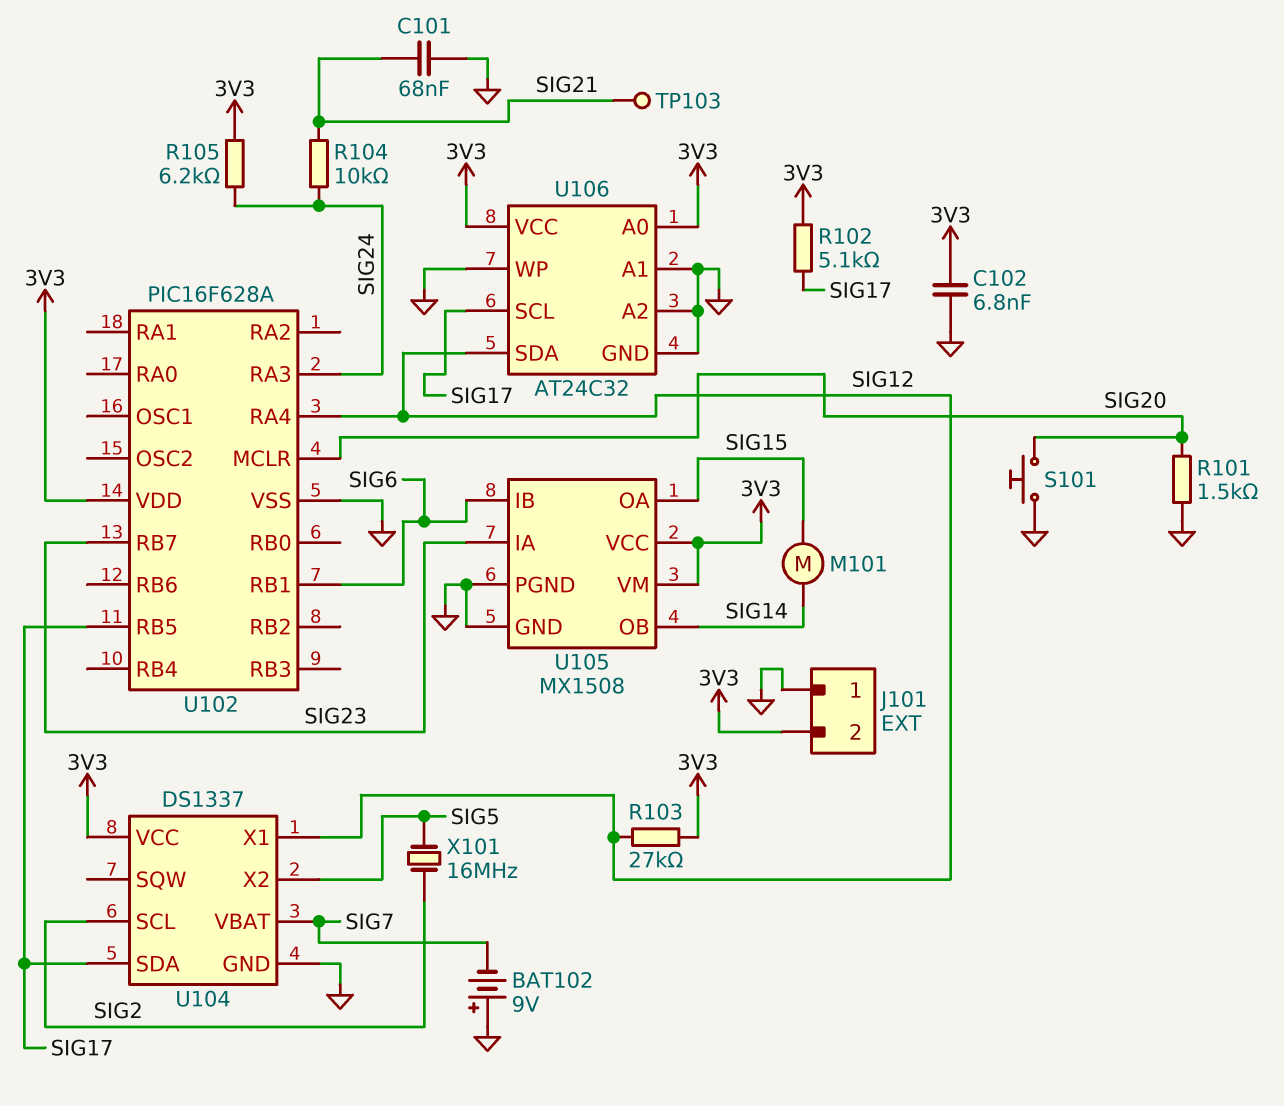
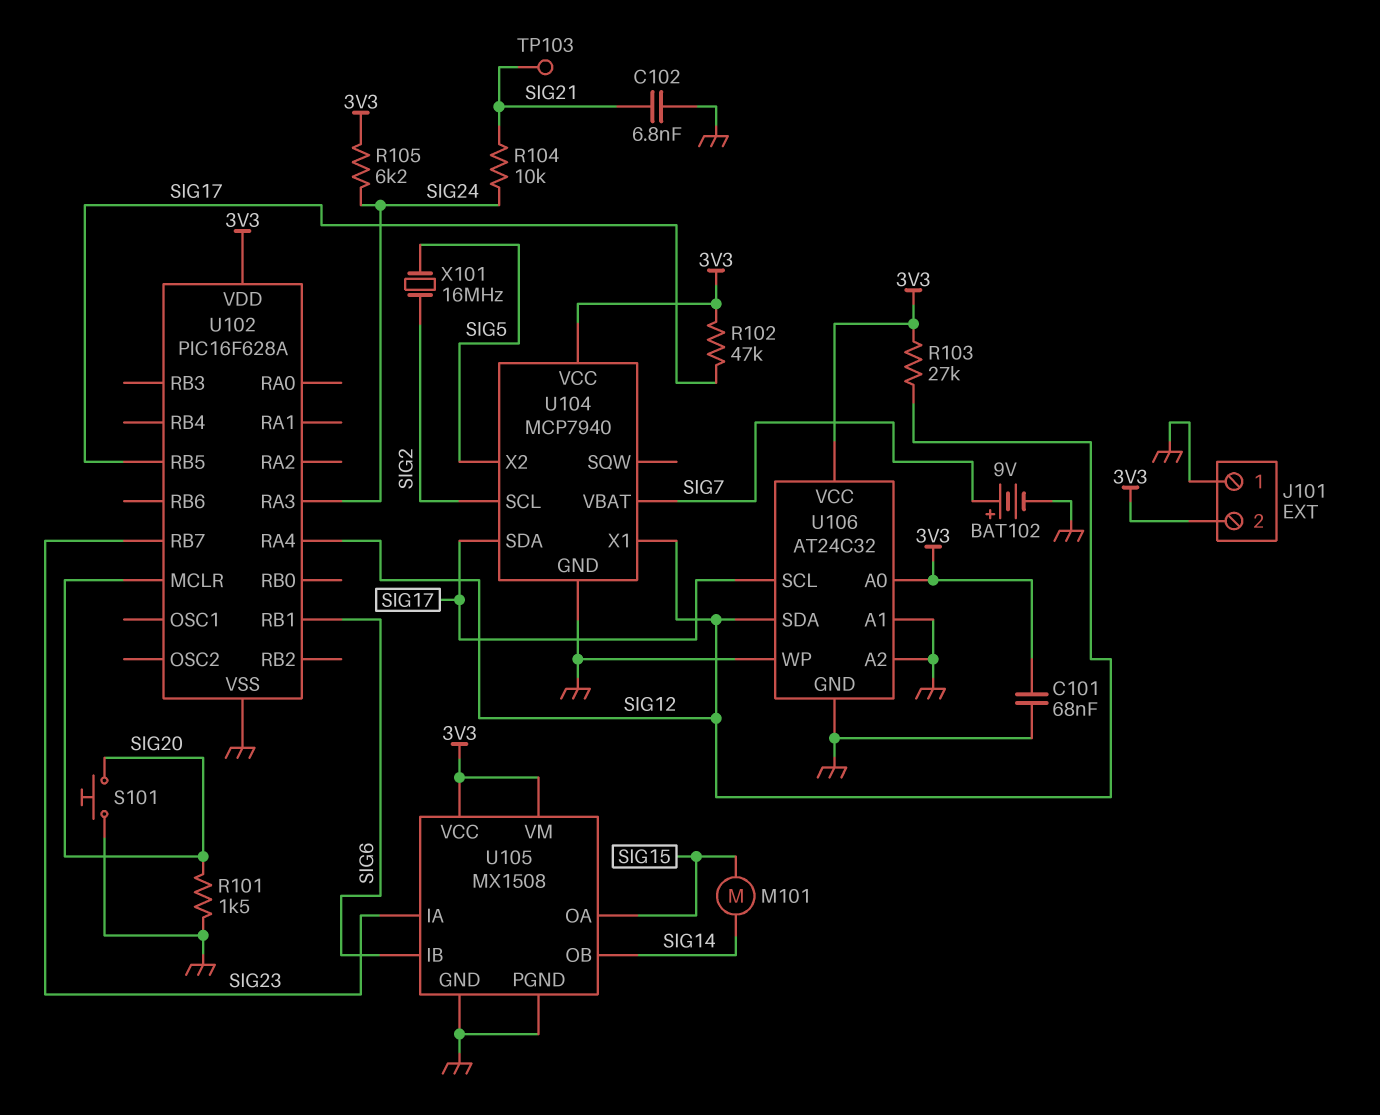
BAT102: 9V (plus GND, minus SIG7) -> 9V (plus SIG7, minus GND)
C101: 68nF (GND, SIG21) -> 68nF (3V3, GND)
C102: 6.8nF (3V3, GND) -> 6.8nF (GND, SIG21)
R102: 5.1k (3V3, SIG17) -> 47k (3V3, SIG17)
U104: DS1337 -> MCP7940

